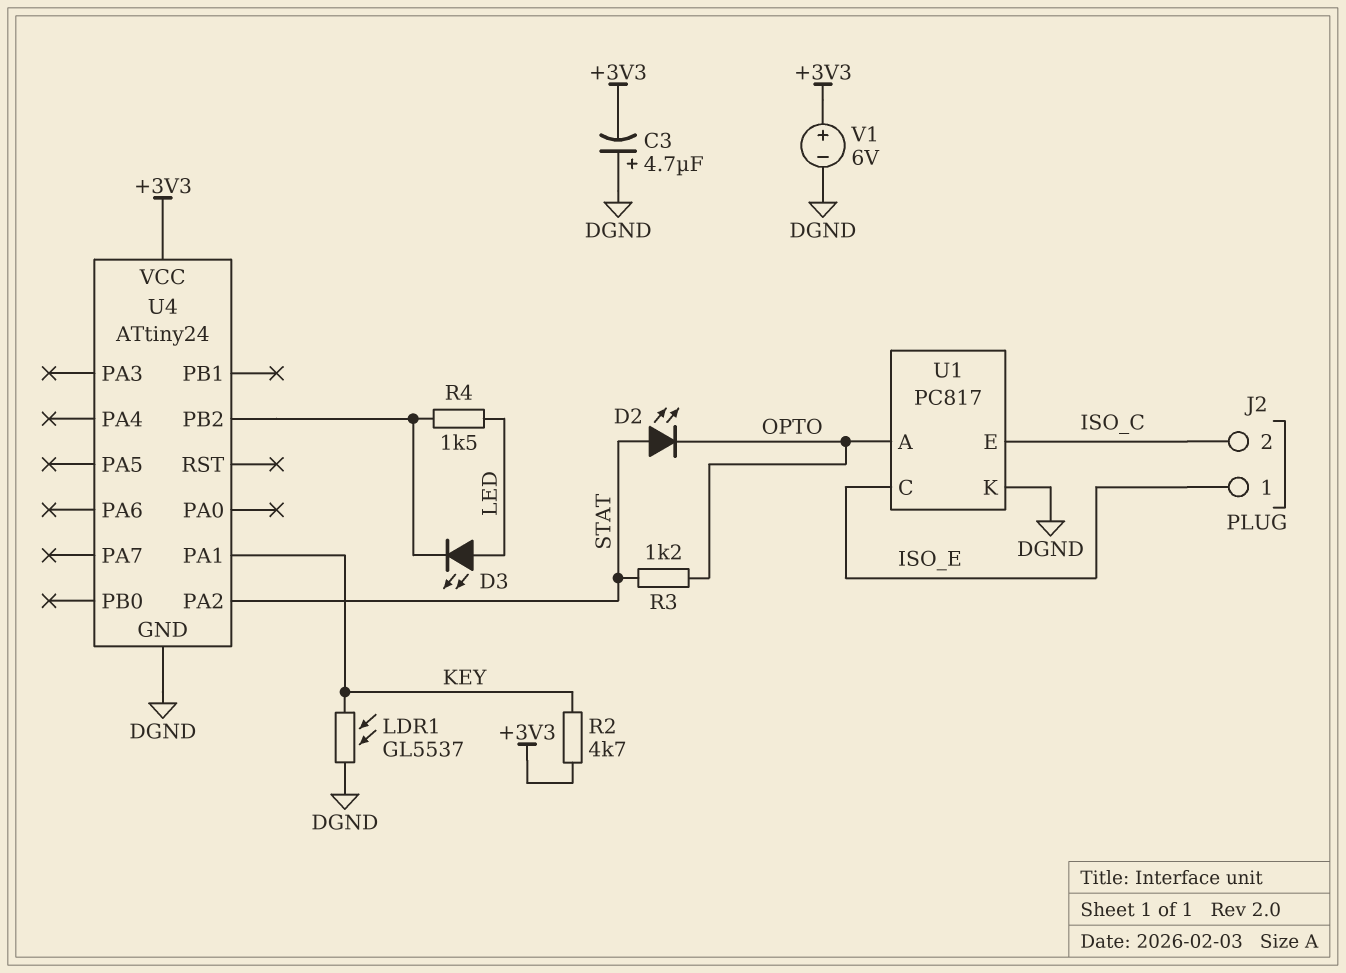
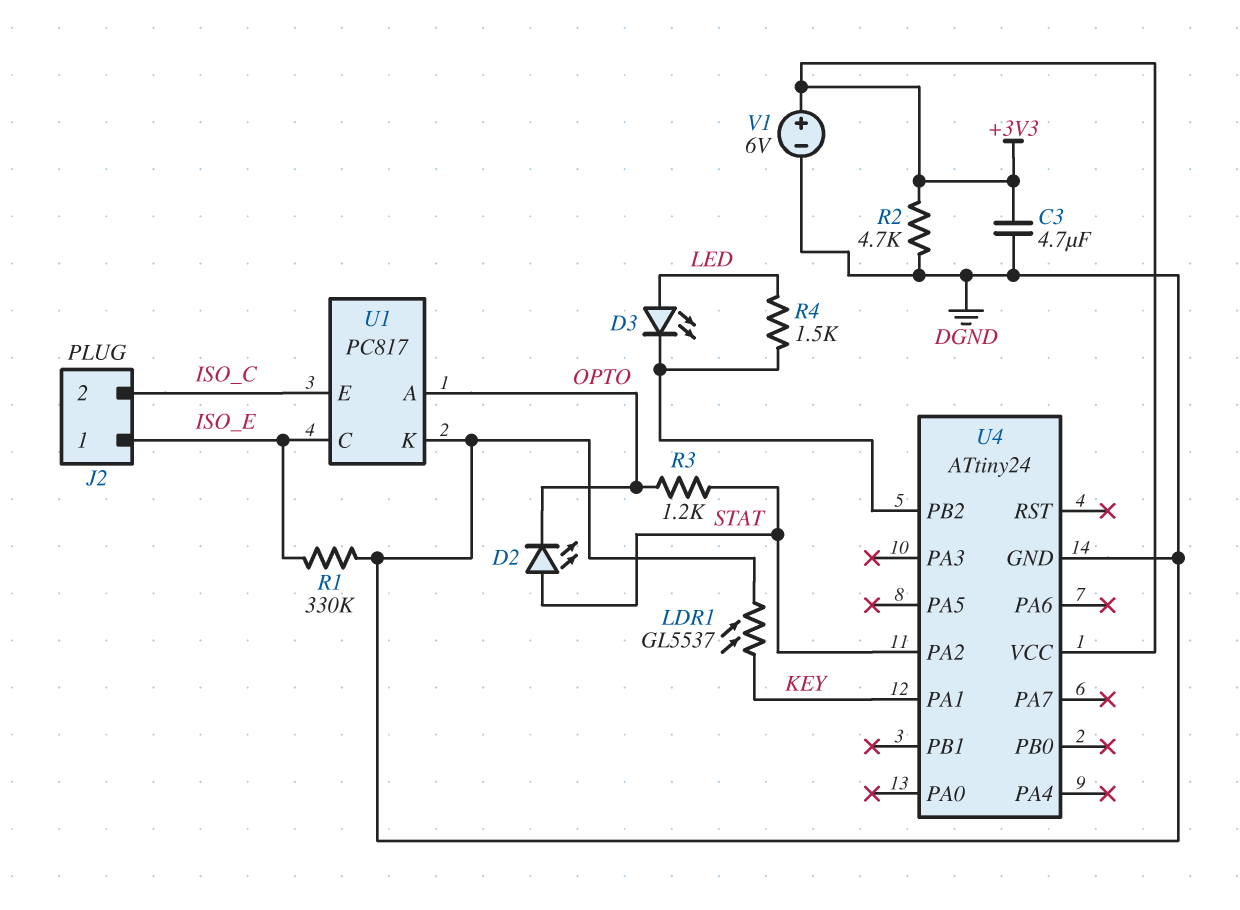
C3: 4.7uF (plus DGND, minus +3V3) -> 4.7uF (+3V3, DGND)
R1: none -> 330k (DGND, ISO_E)
R2: 4.7k (+3V3, KEY) -> 4.7k (+3V3, DGND)

